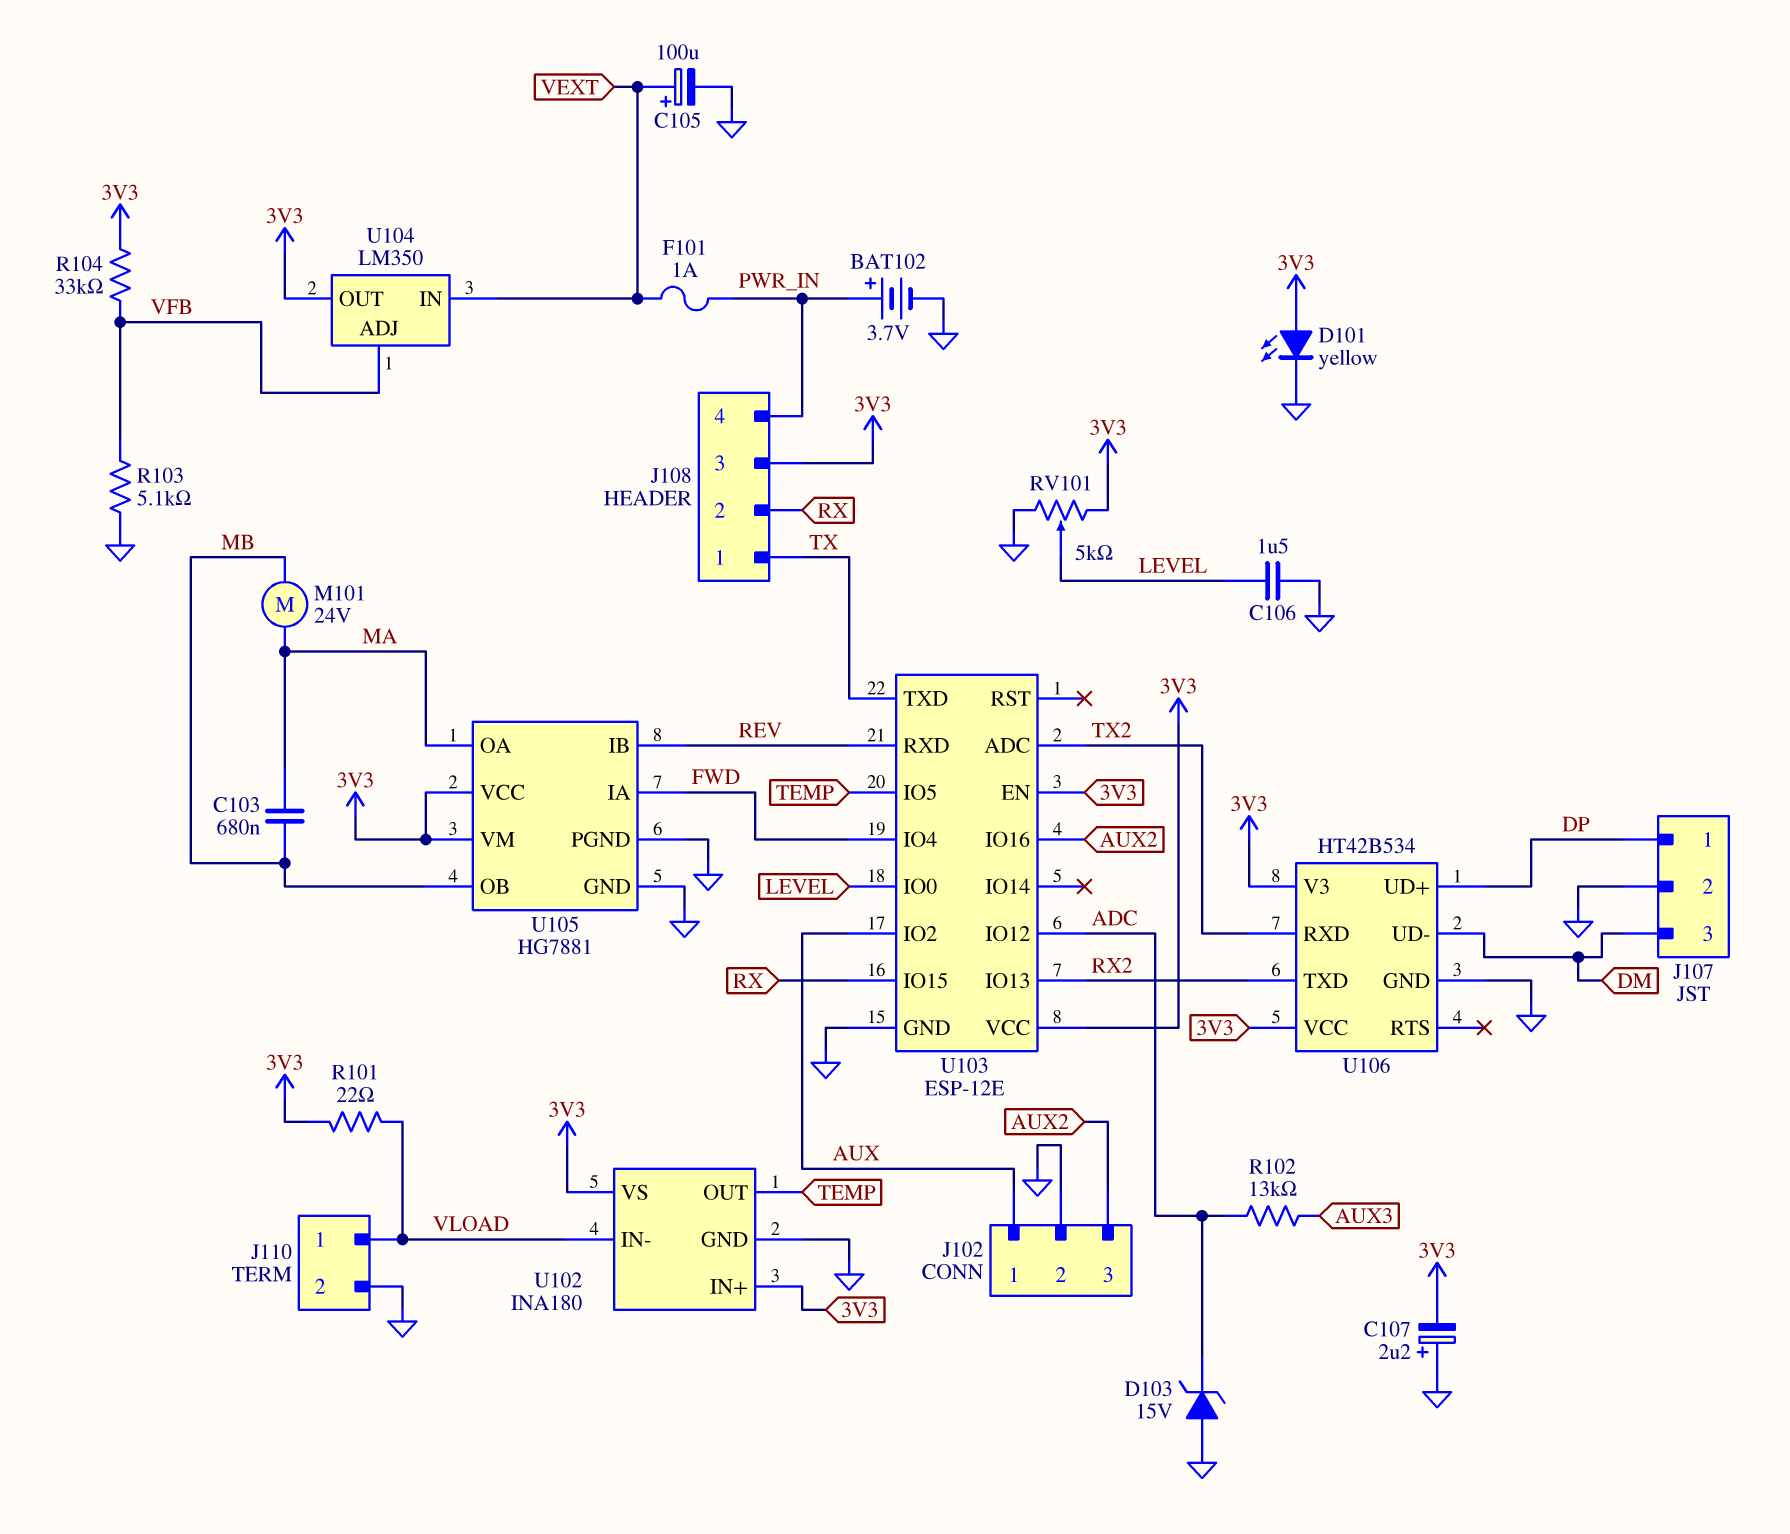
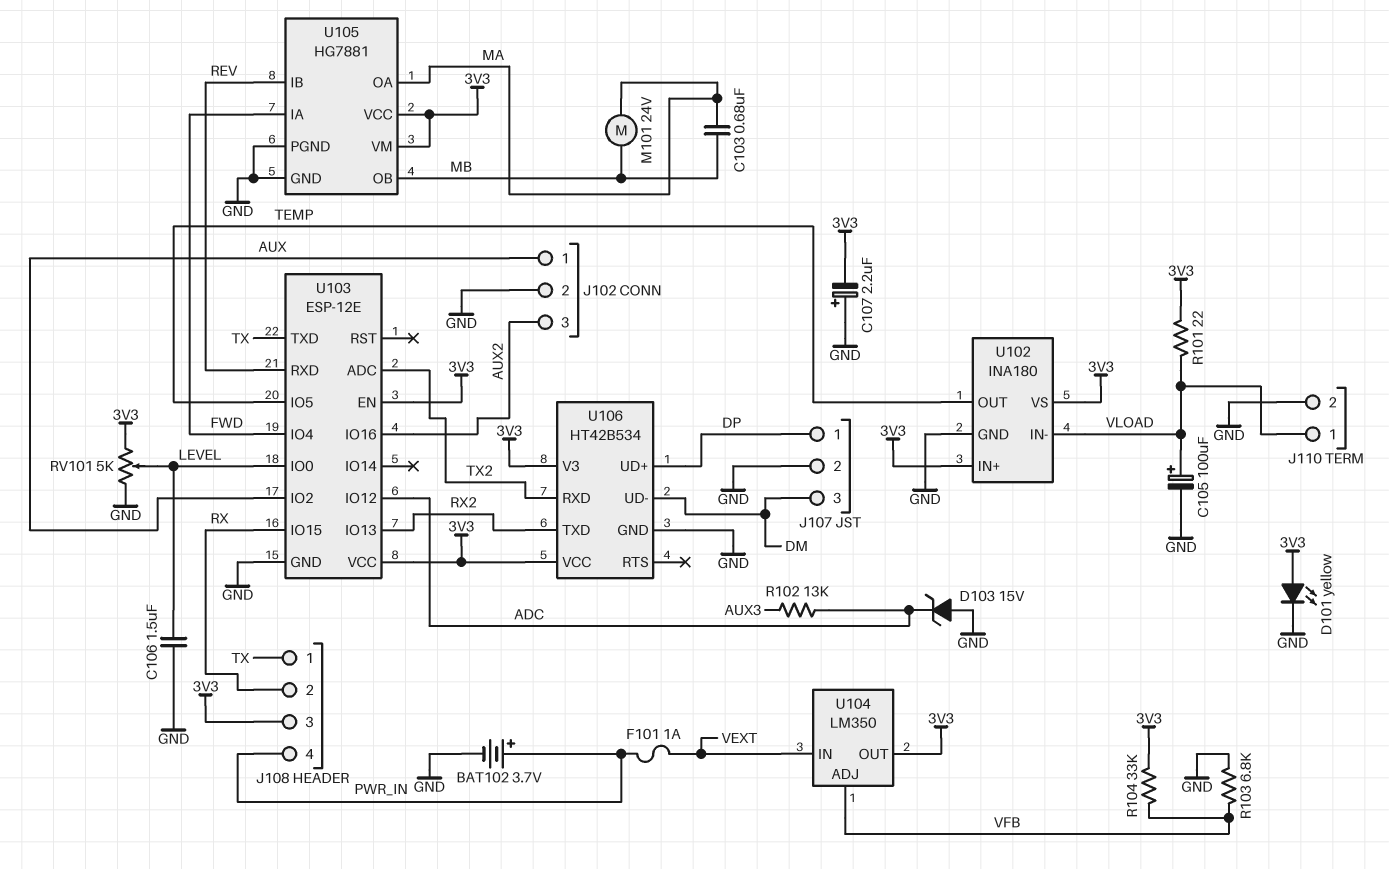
C105: 100uF (plus VEXT, minus GND) -> 100uF (plus VLOAD, minus GND)
R103: 5.1k (GND, VFB) -> 6.8k (GND, VFB)

